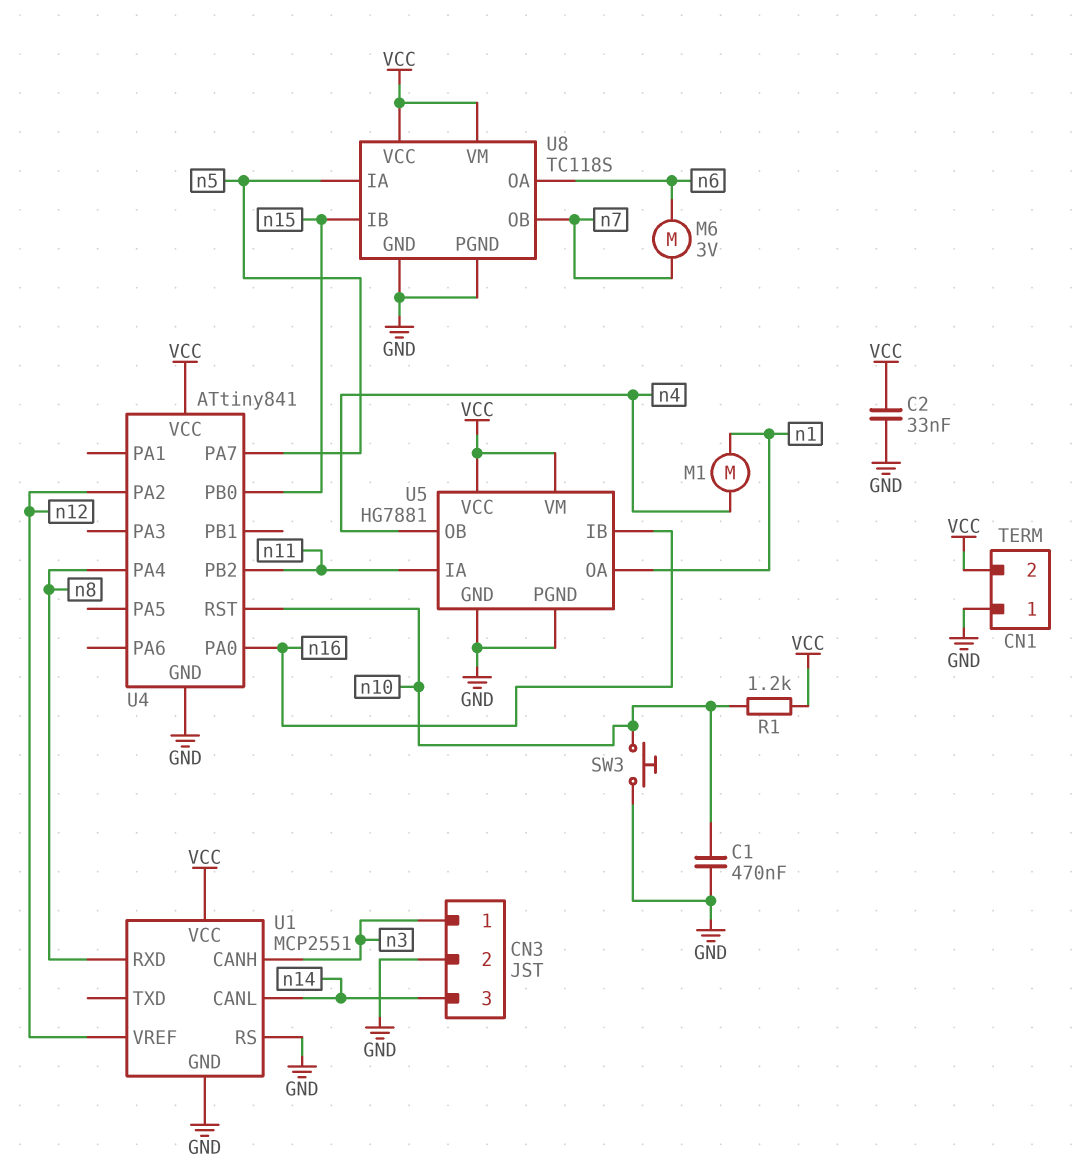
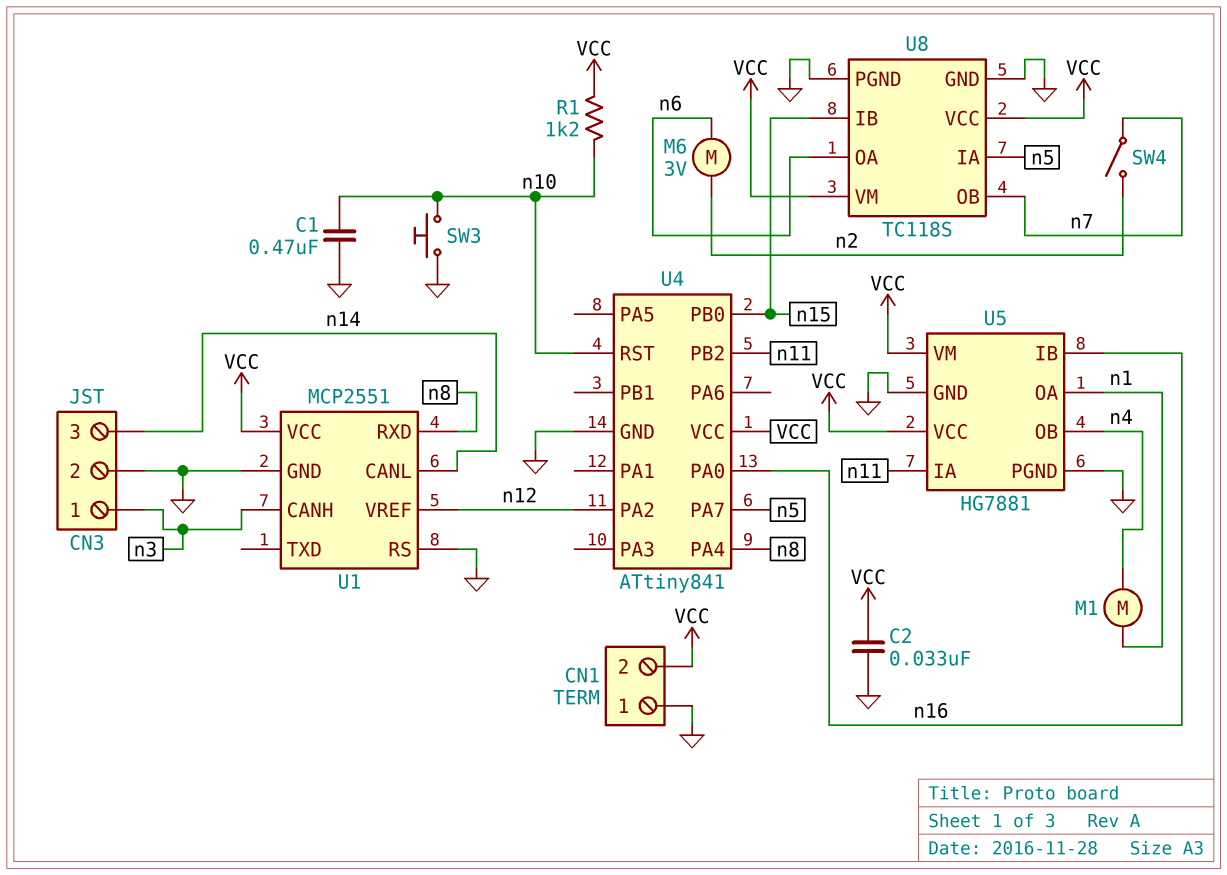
M6: motor 3V (n6, n7) -> motor 3V (n2, n6)
SW4: none -> switch (n2, n7)

